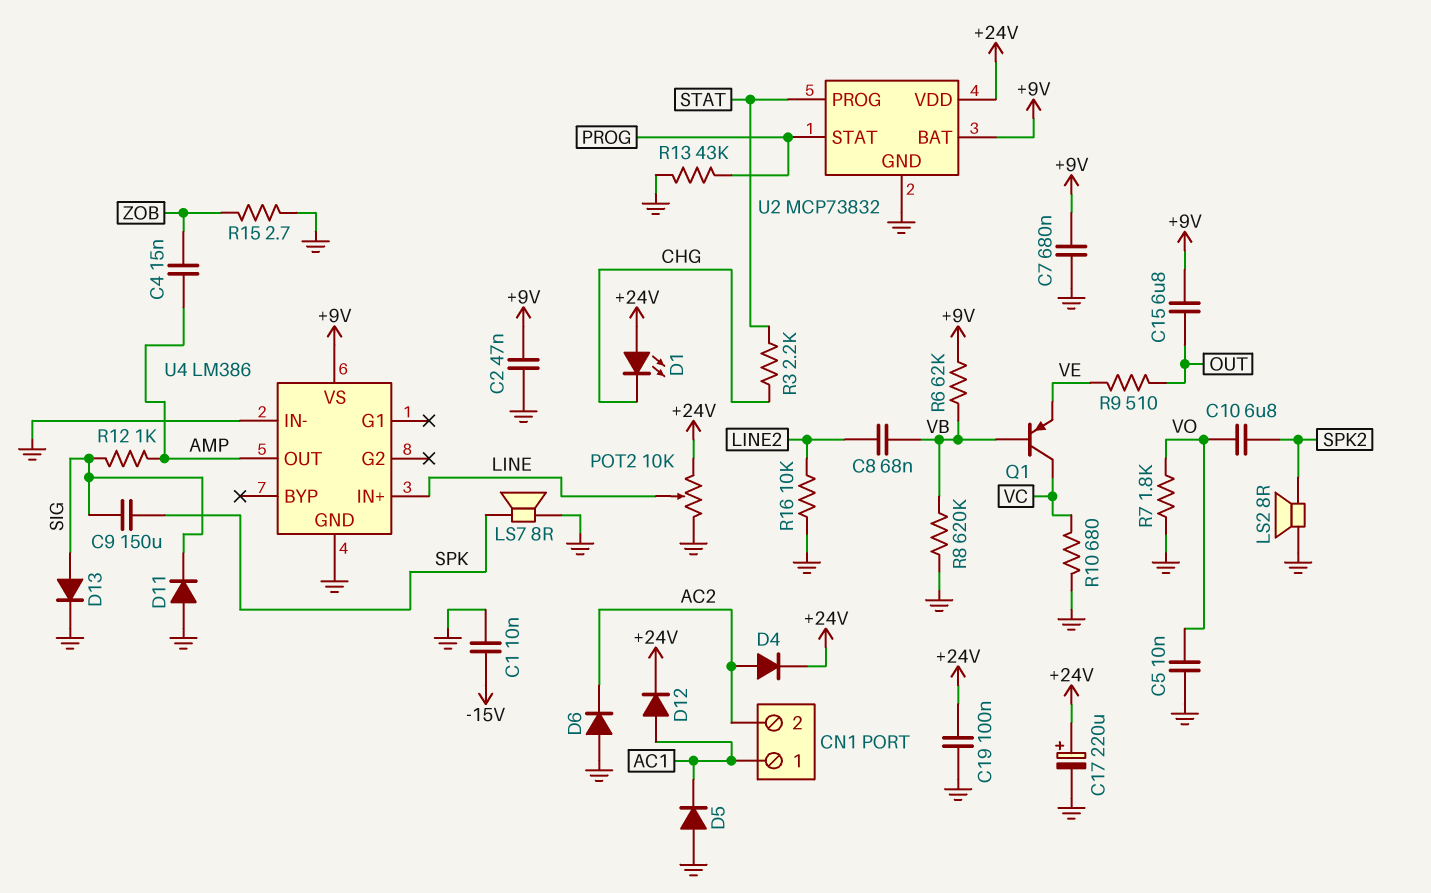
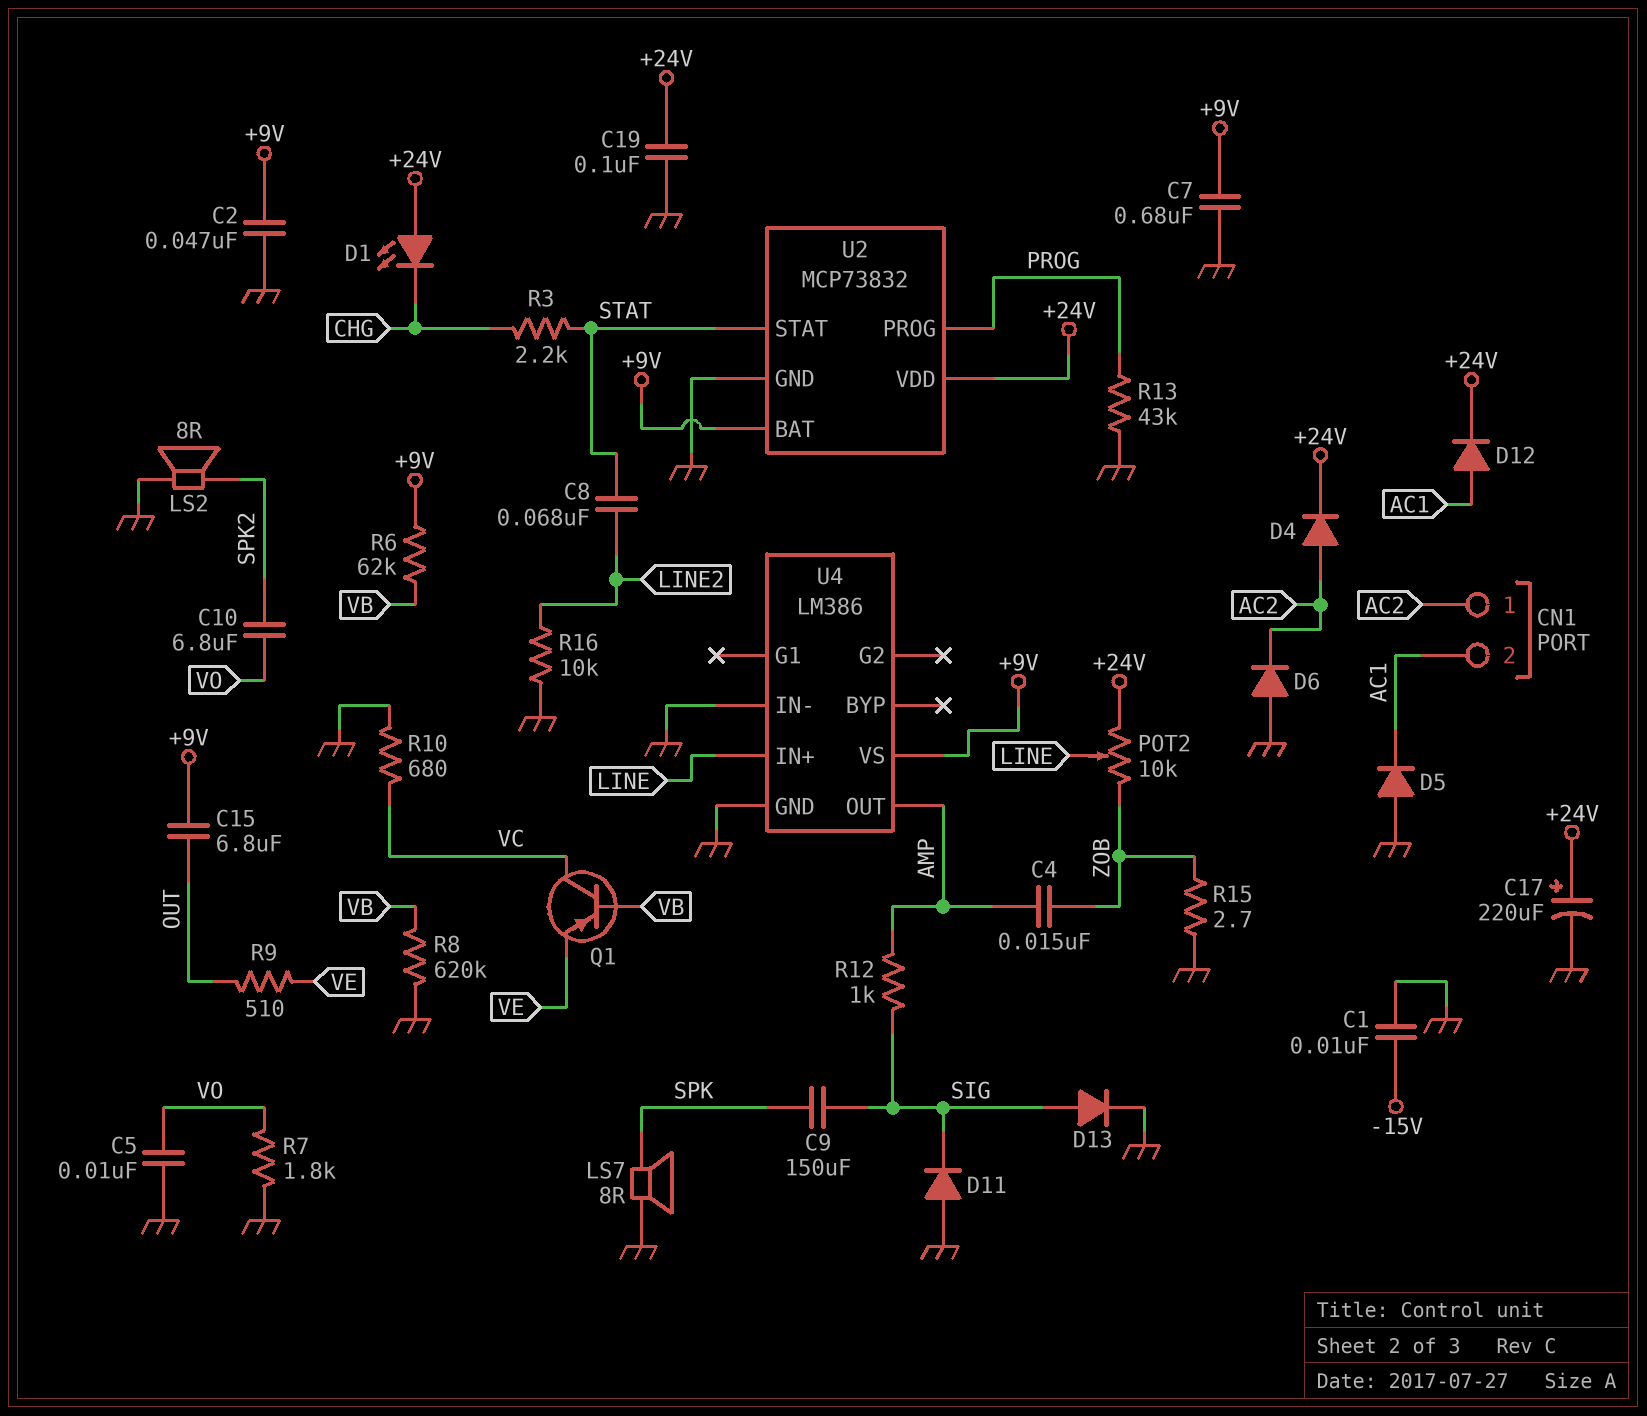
C8: 68nF (LINE2, VB) -> 68nF (LINE2, STAT)
CN1 pin 1: AC1 -> AC2
CN1 pin 2: AC2 -> AC1
POT2: 10k (+24V, GND, wiper LINE) -> 10k (+24V, ZOB, wiper LINE)
U2 pin PROG: STAT -> PROG
U2 pin STAT: PROG -> STAT

